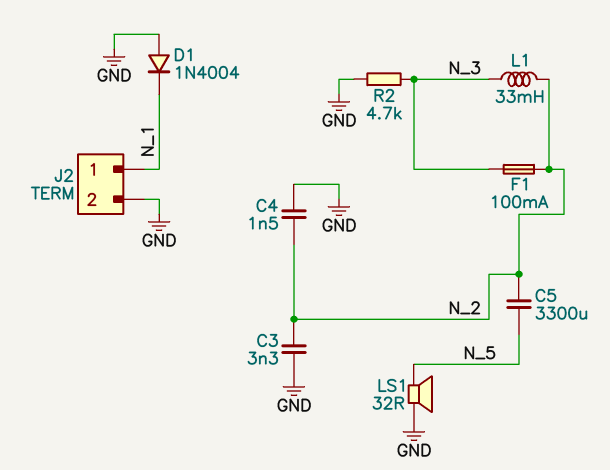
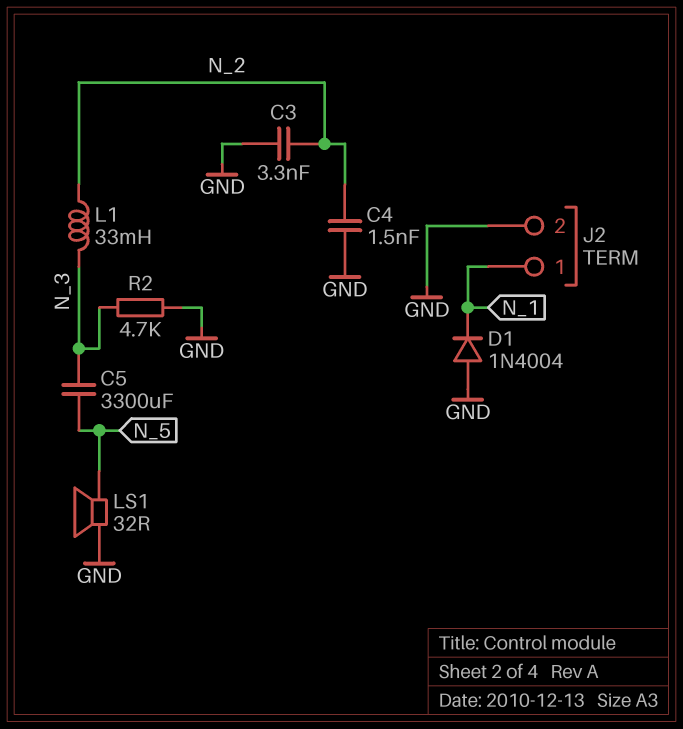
C5: 3300uF (N_2, N_5) -> 3300uF (N_3, N_5)
F1: 100mA (N_2, N_3) -> none

